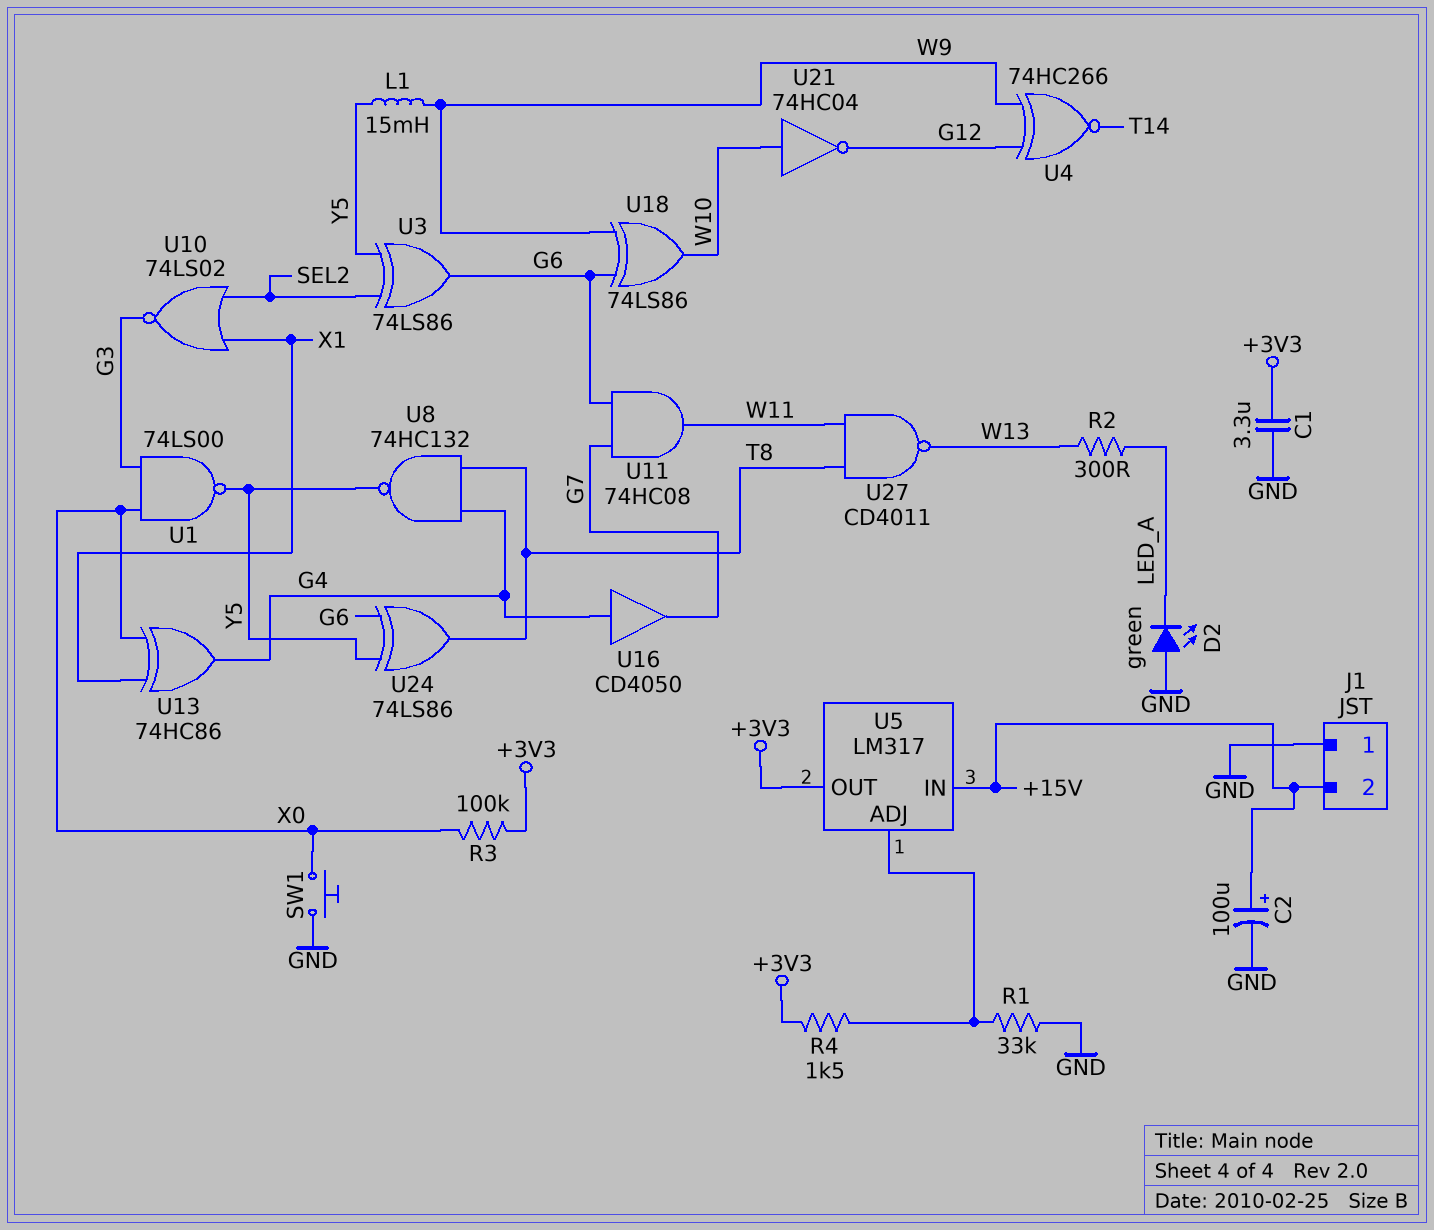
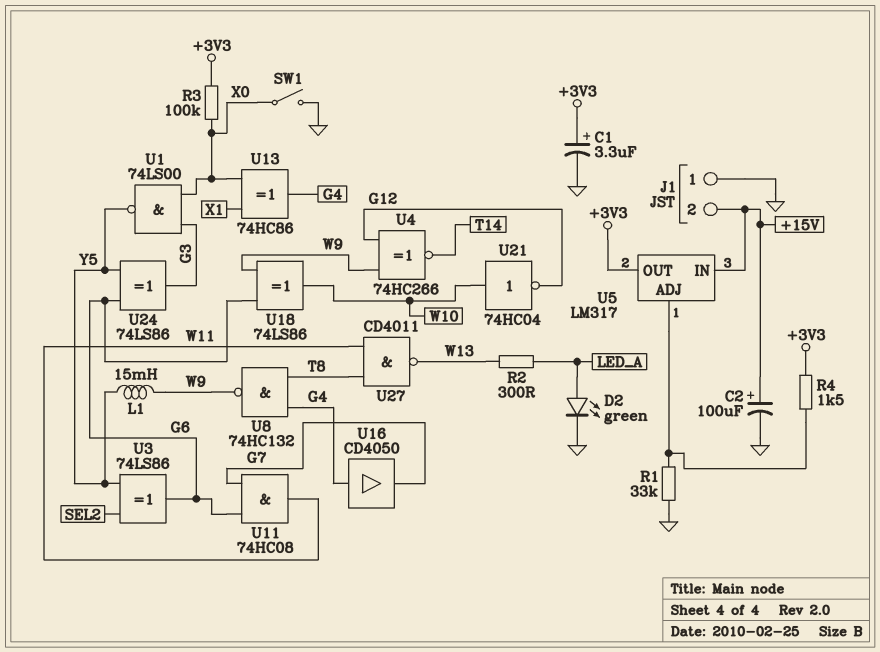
C1: 3.3uF (+3V3, GND) -> 3.3uF (plus +3V3, minus GND)
D2: LED green (A GND, K LED_A) -> LED green (A LED_A, K GND)
SW1: button (GND, X0) -> switch (GND, X0)
U8: NAND 74HC132 (in G4, in T8, out Y5) -> NAND 74HC132 (in G4, in T8, out W9)
U10: NOR 74LS02 (in SEL2, in X1, out G3) -> none
U24: XOR 74LS86 (in G6, in Y5, out T8) -> XOR 74LS86 (in G6, in Y5, out G3)

